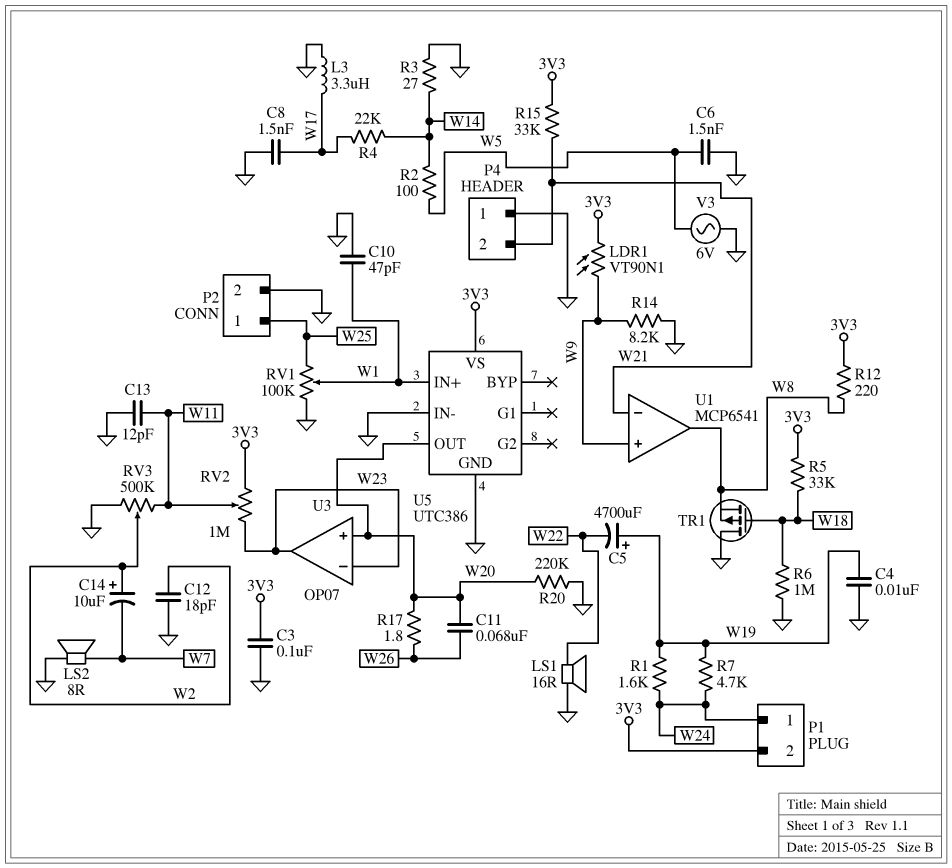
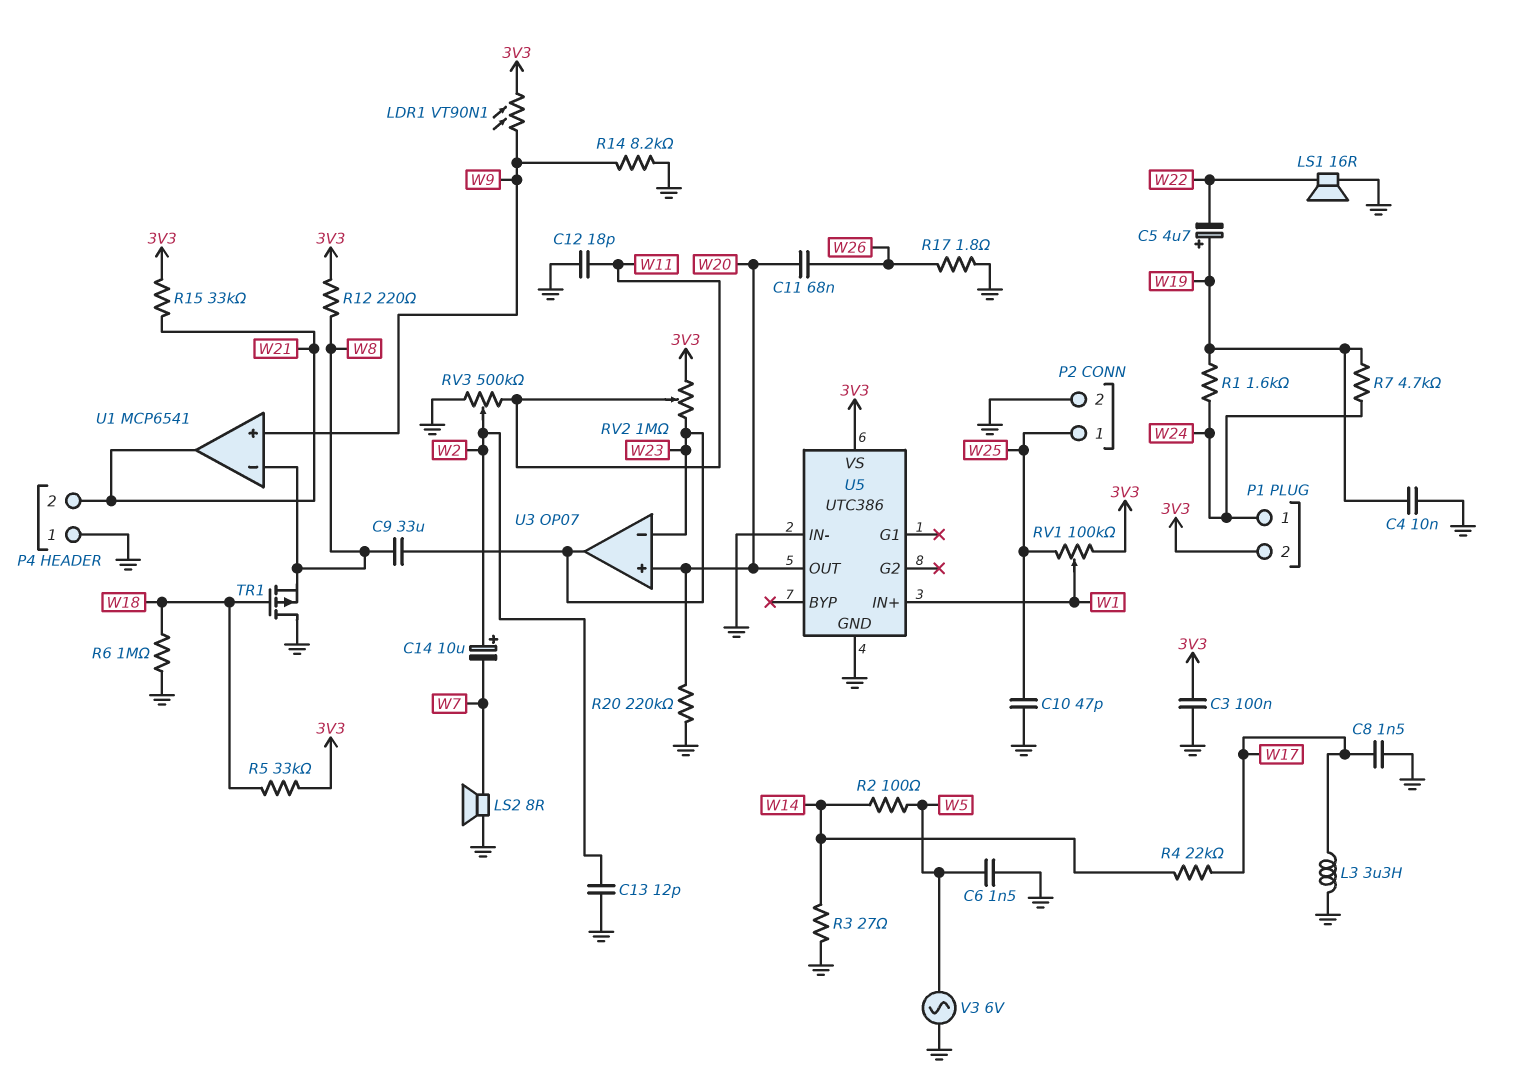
C5: 4700uF (plus W19, minus W22) -> 4.7uF (plus W19, minus W22)
C9: none -> 33uF (W8, W23)
C10: 47pF (GND, W1) -> 47pF (GND, W25)
C12: 18pF (GND, W2) -> 18pF (GND, W11)
C13: 12pF (GND, W11) -> 12pF (GND, W2)
R17: 1.8 (W20, W26) -> 1.8 (GND, W26)
RV1: 100k (GND, W25, wiper W1) -> 100k (3V3, W25, wiper W1)
U1 pin in-: W21 -> W8
U1 pin out: W8 -> W21

